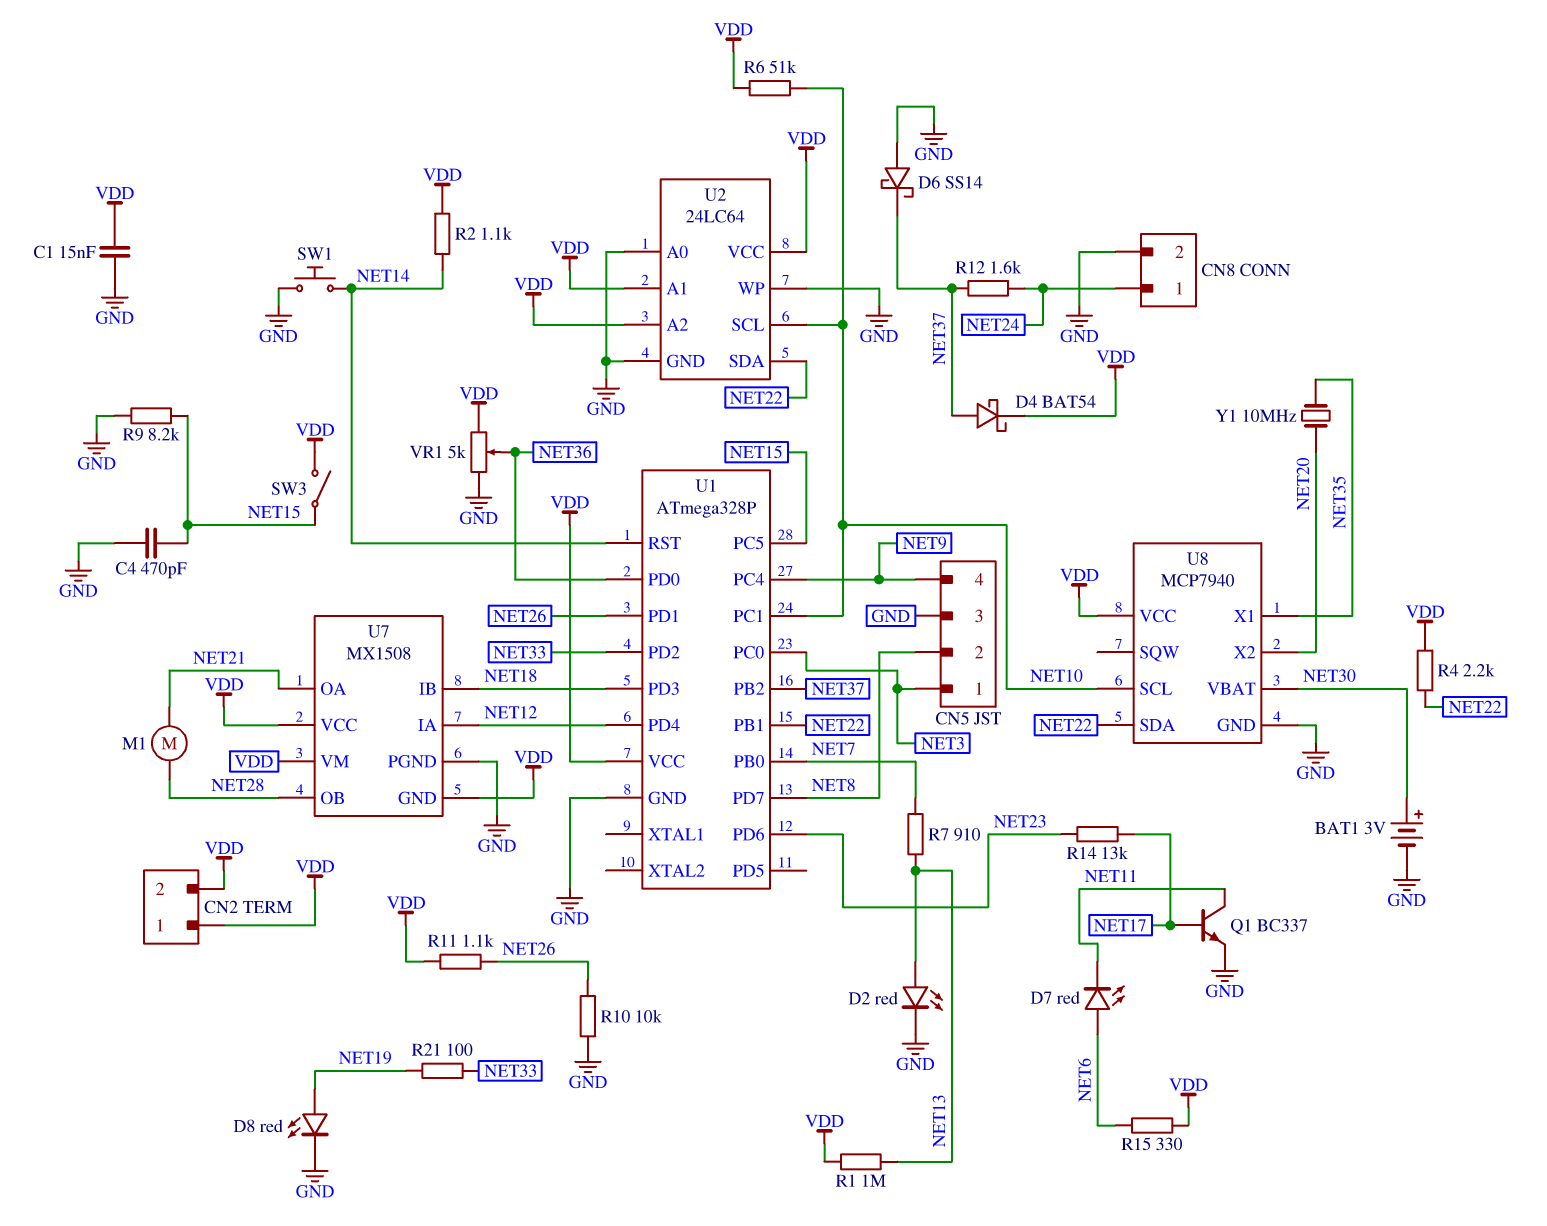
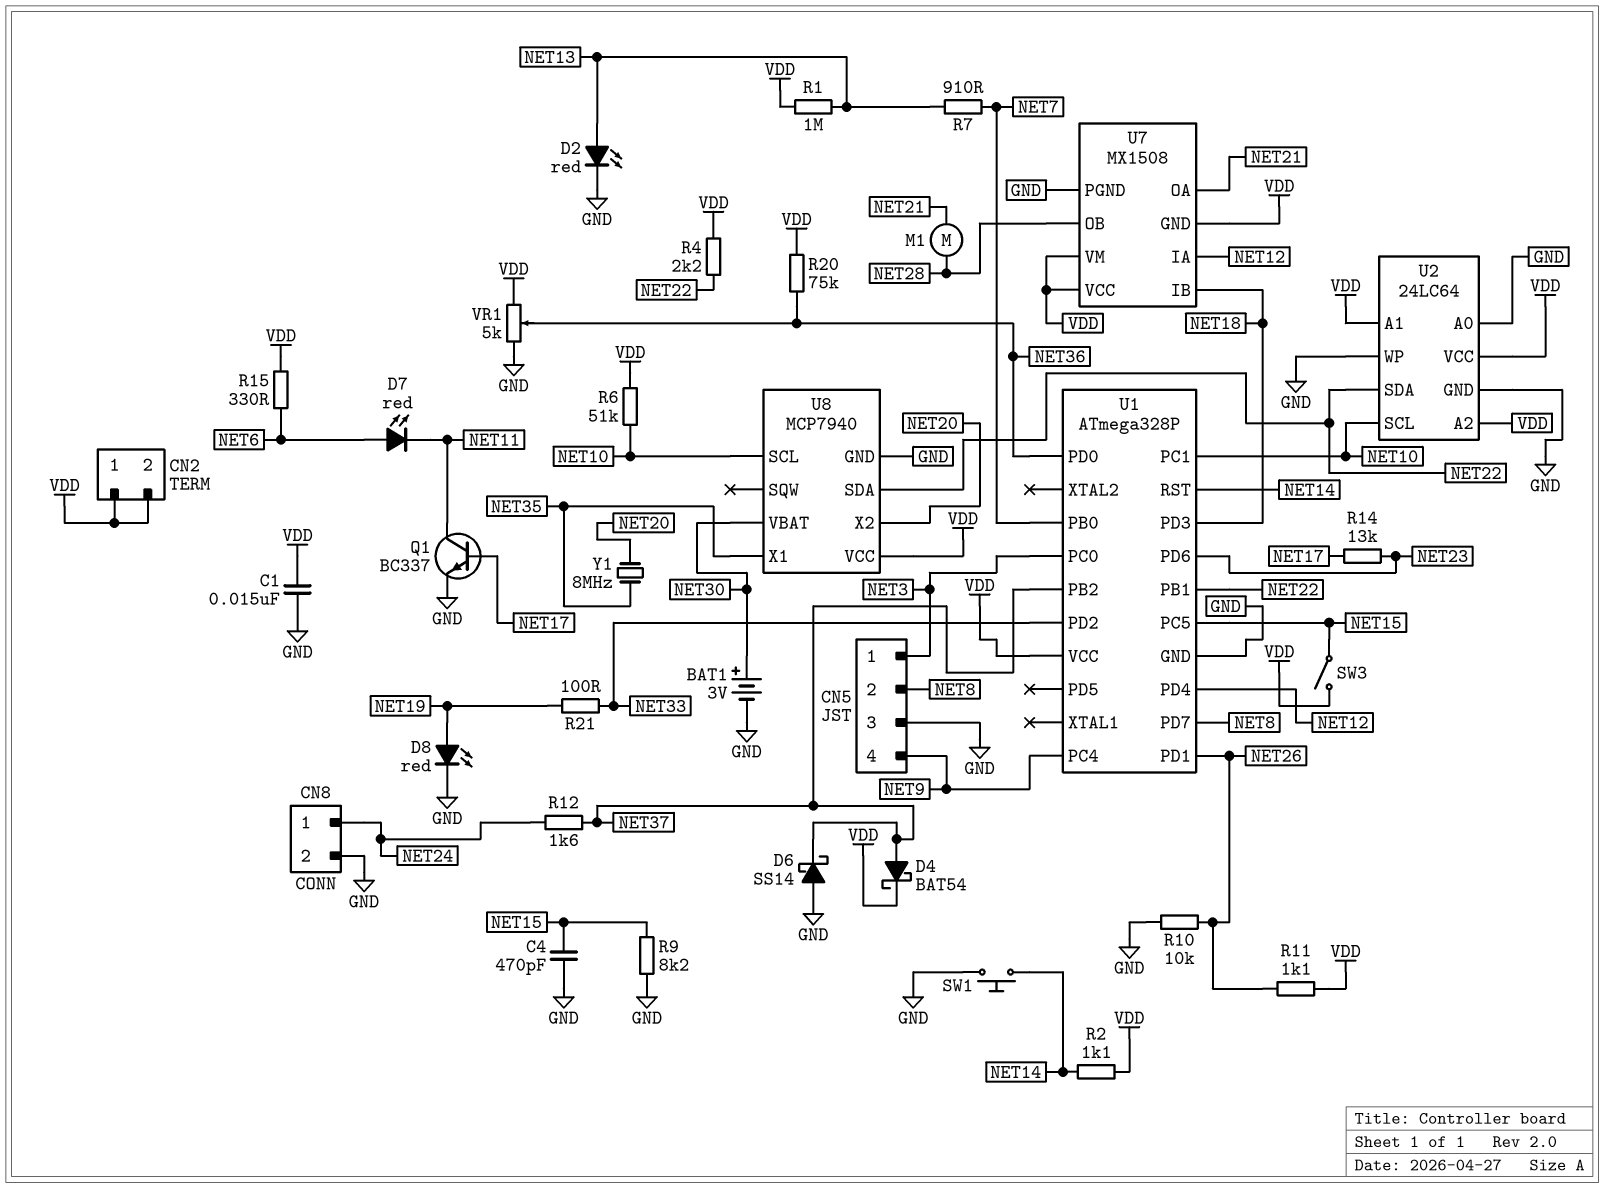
R20: none -> 75k (NET36, VDD)
Y1: 10MHz (NET20, NET35) -> 8MHz (NET20, NET35)

